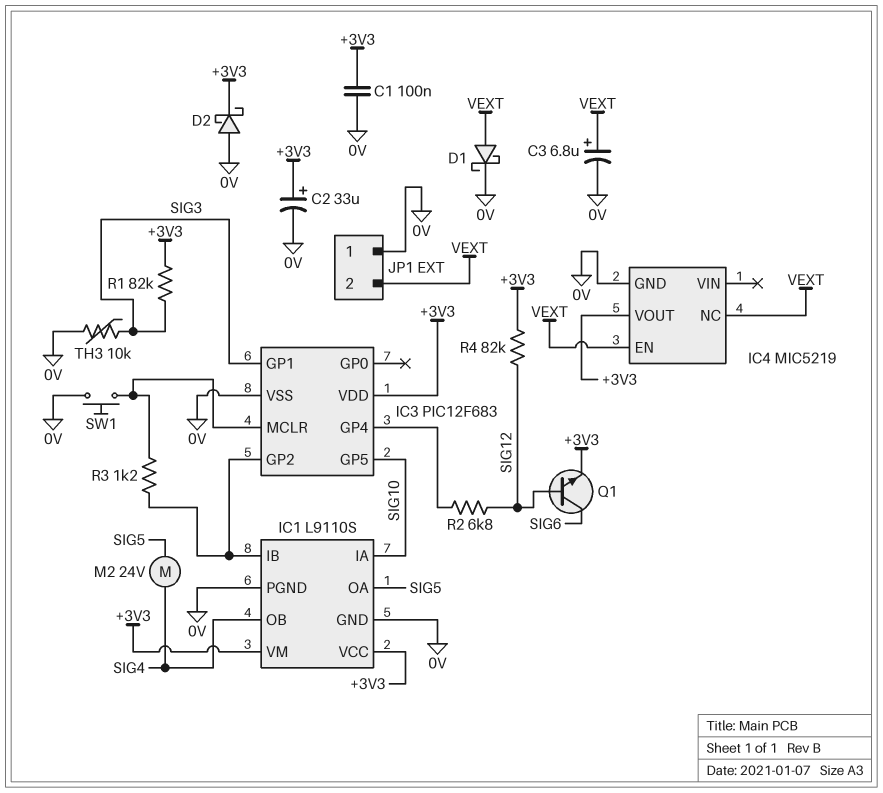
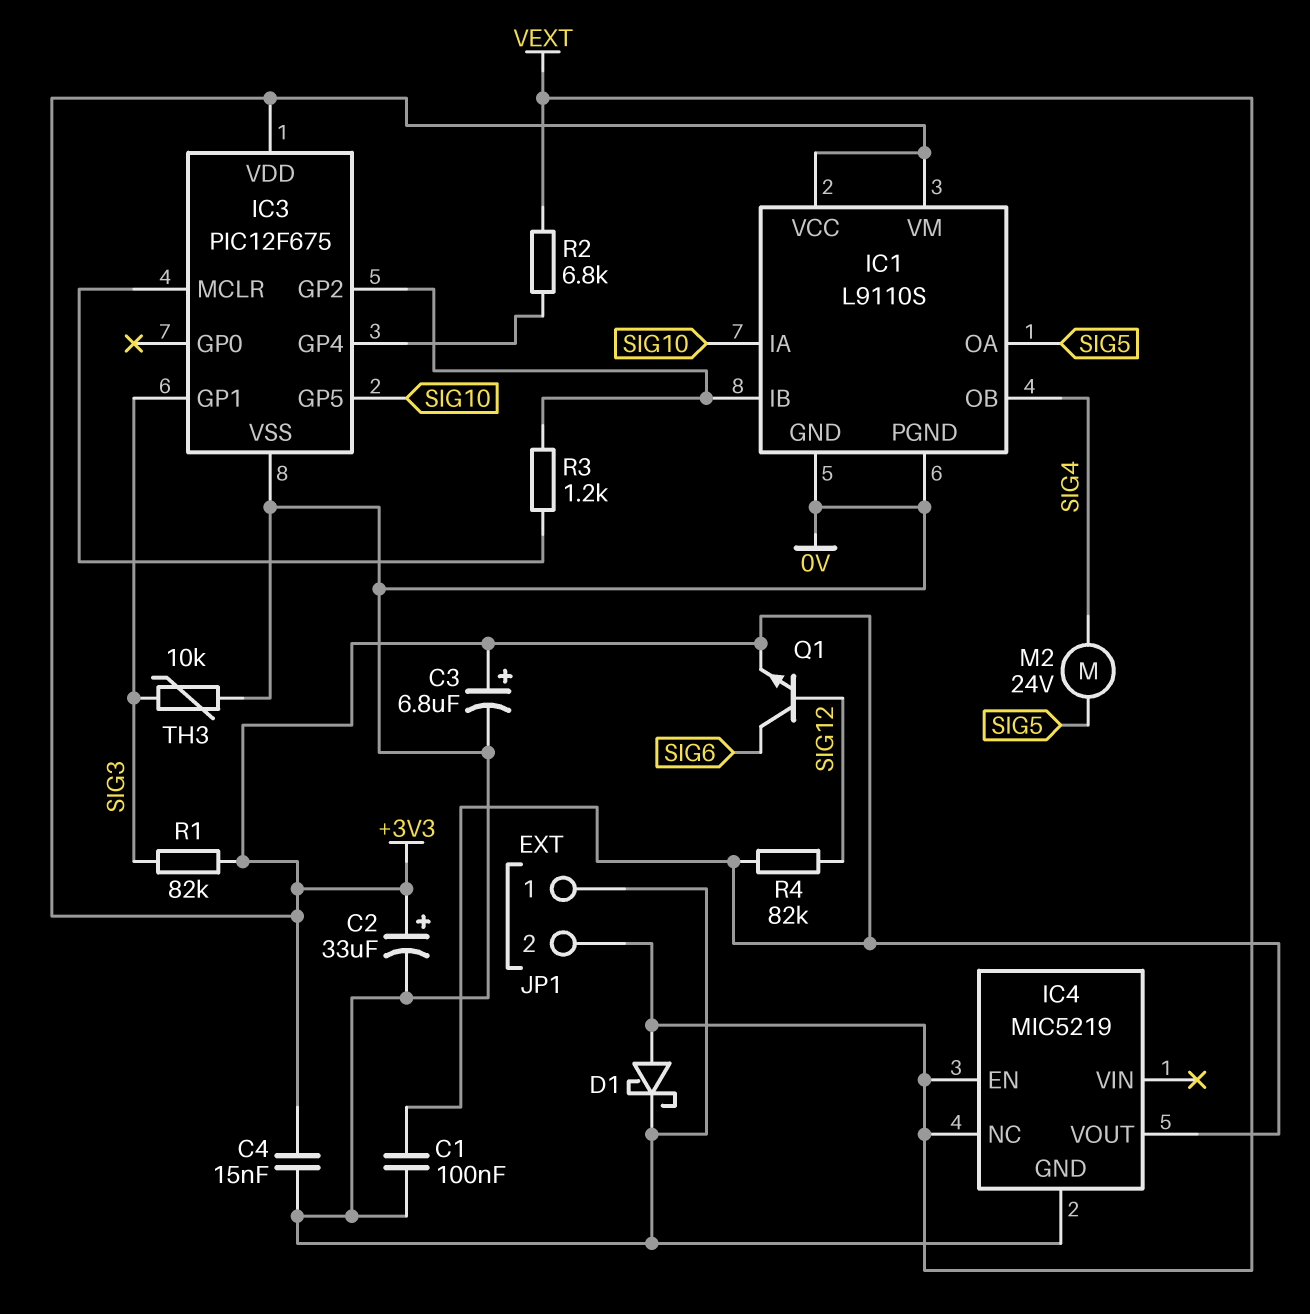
C3: 6.8uF (plus VEXT, minus 0V) -> 6.8uF (plus +3V3, minus 0V)
C4: none -> 15nF (+3V3, 0V)
D2: schottky (A 0V, K +3V3) -> none
IC3: PIC12F683 -> PIC12F675
R2: 6.8k (IC3/GP4, SIG12) -> 6.8k (IC3/GP4, VEXT)
SW1: button (0V, IC3/MCLR) -> none

